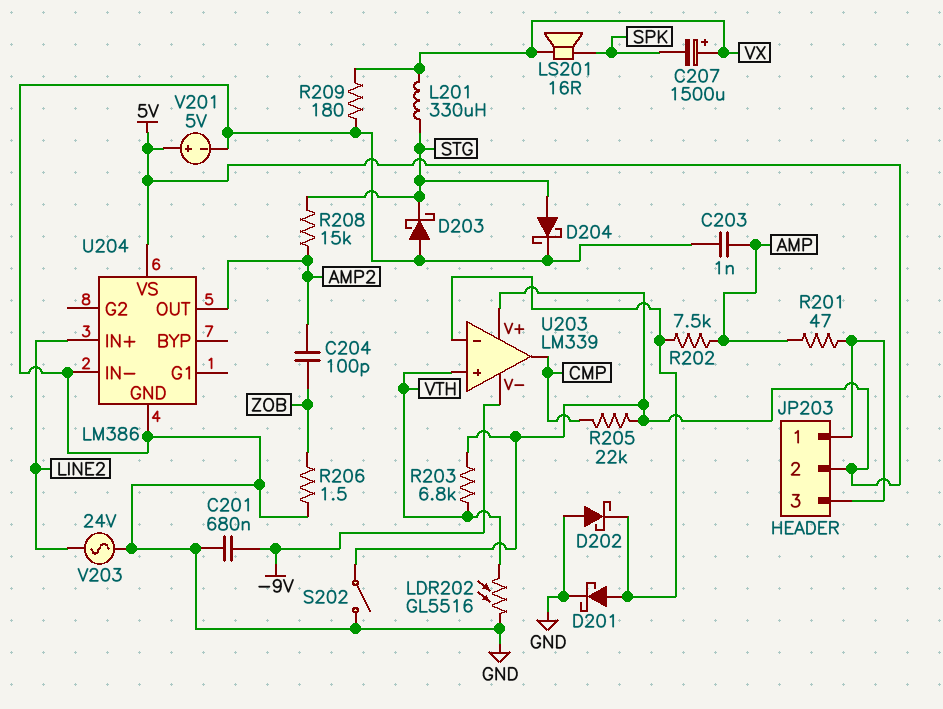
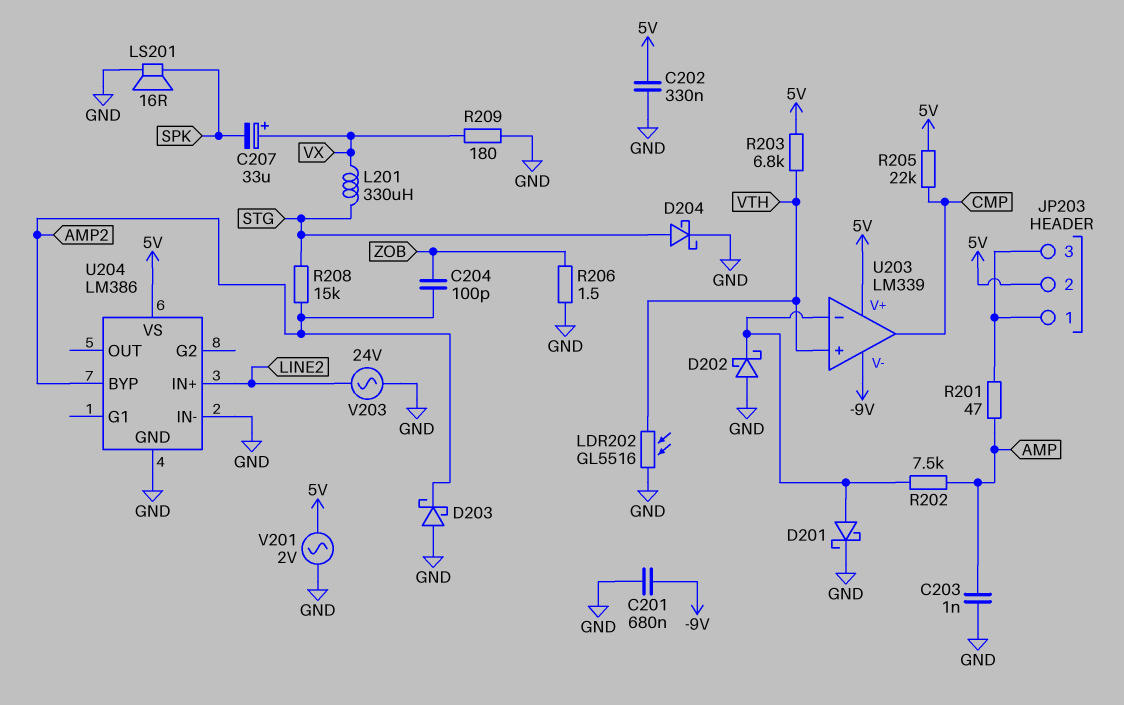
C202: none -> 330nF (5V, GND)
C207: 1500uF (plus VX, minus SPK) -> 33uF (plus VX, minus SPK)
D203: schottky (A GND, K STG) -> schottky (A GND, K AMP2)
LS201: speaker 16R (SPK, VX) -> speaker 16R (GND, SPK)
S202: switch (5V, GND) -> none
U204 pin BYP: none -> AMP2
U204 pin OUT: AMP2 -> none
V201: 5V (plus 5V, minus GND) -> AC 2V (5V, GND)

